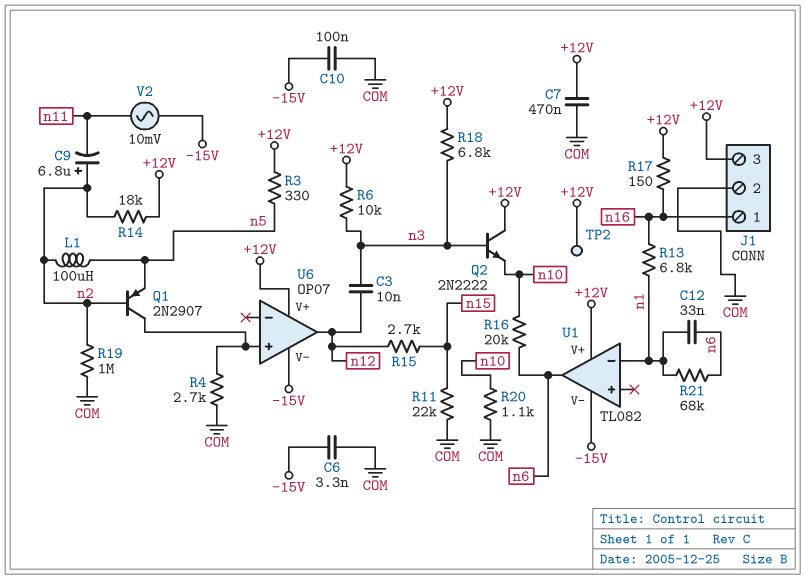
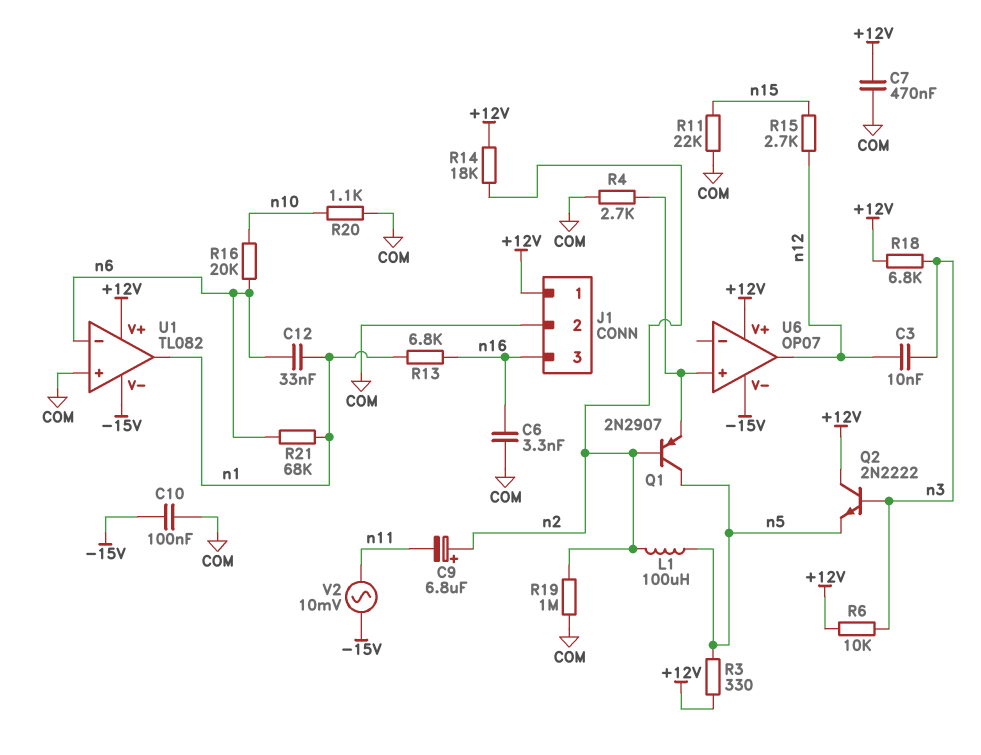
C6: 3.3nF (-15V, COM) -> 3.3nF (COM, n16)
J1 pin 1: n16 -> +12V
J1 pin 3: +12V -> n16
Q1: PNP 2N2907 (B n2, C U6/in+, E n5) -> PNP 2N2907 (B n2, C n5, E U6/in+)
Q2: NPN 2N2222 (B n3, C +12V, E n10) -> NPN 2N2222 (B n3, C +12V, E n5)
R17: 150 (+12V, n16) -> none
TP2: test point (+12V) -> none
U1 pin in+: none -> COM
U1 pin in-: n1 -> n6
U1 pin out: n6 -> n1

